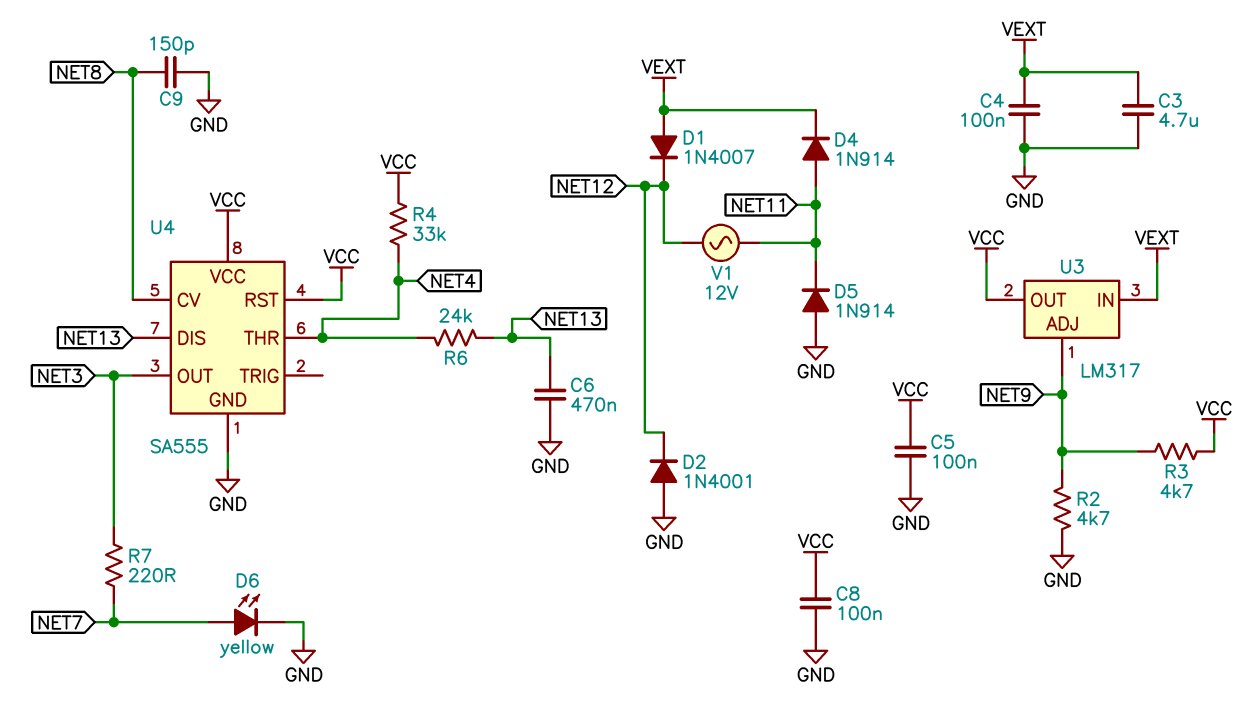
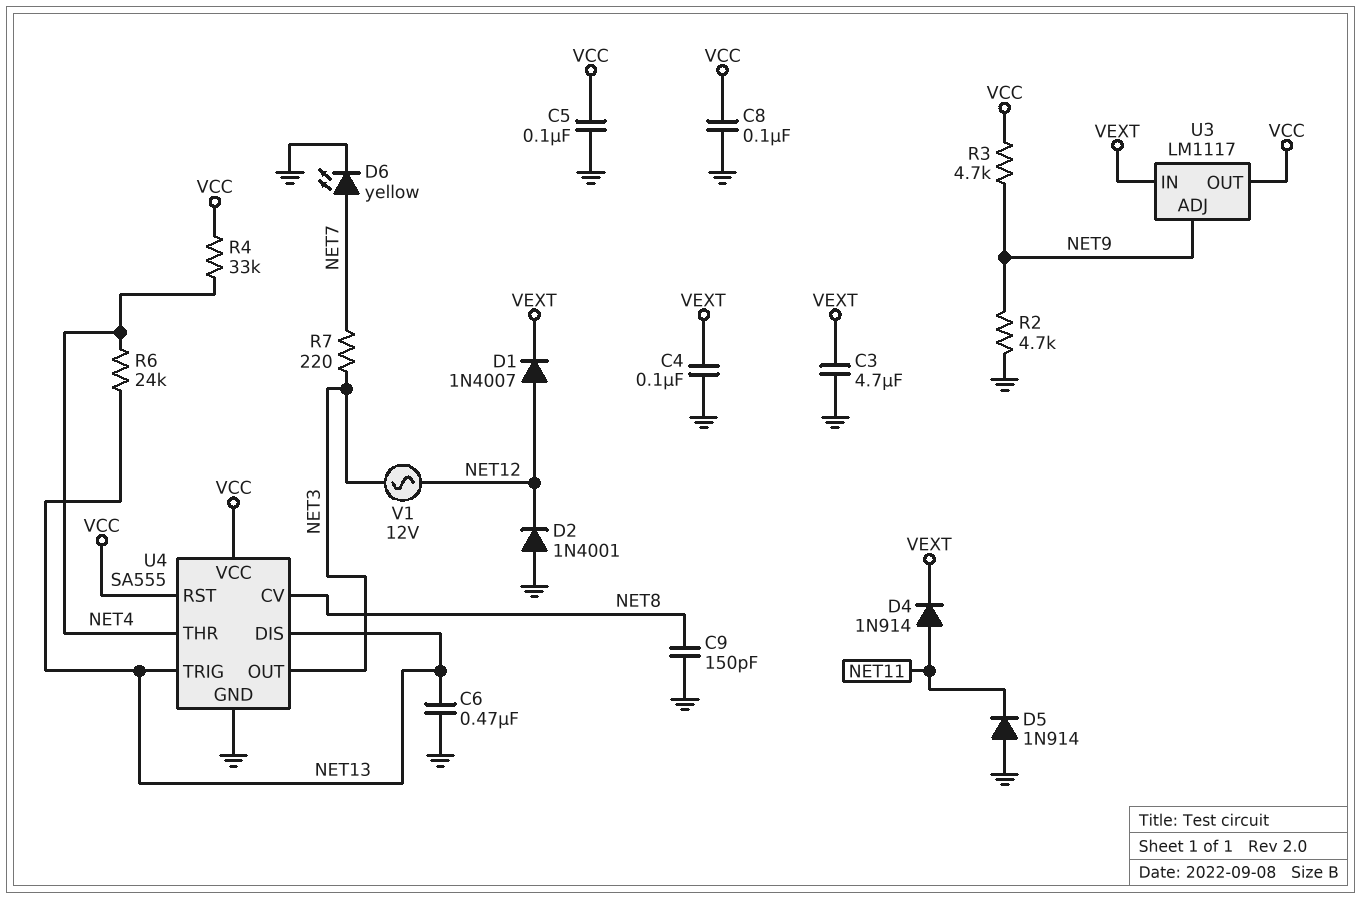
D1: diode 1N4007 (A VEXT, K NET12) -> diode 1N4007 (A NET12, K VEXT)
U3: LM317 -> LM1117
U4 pin TRIG: none -> NET13
V1: AC 12V (NET11, NET12) -> AC 12V (NET3, NET12)

